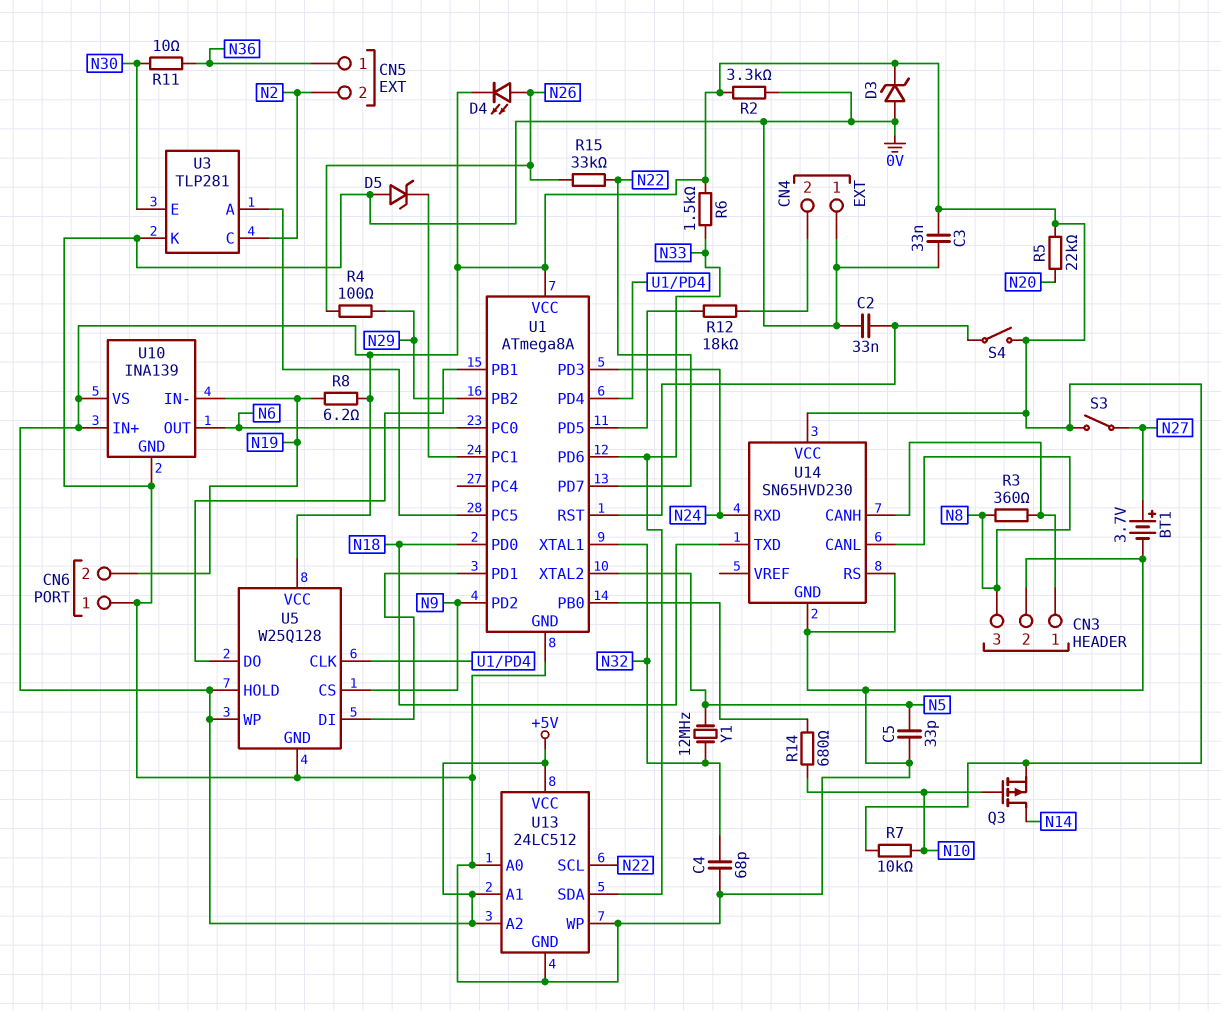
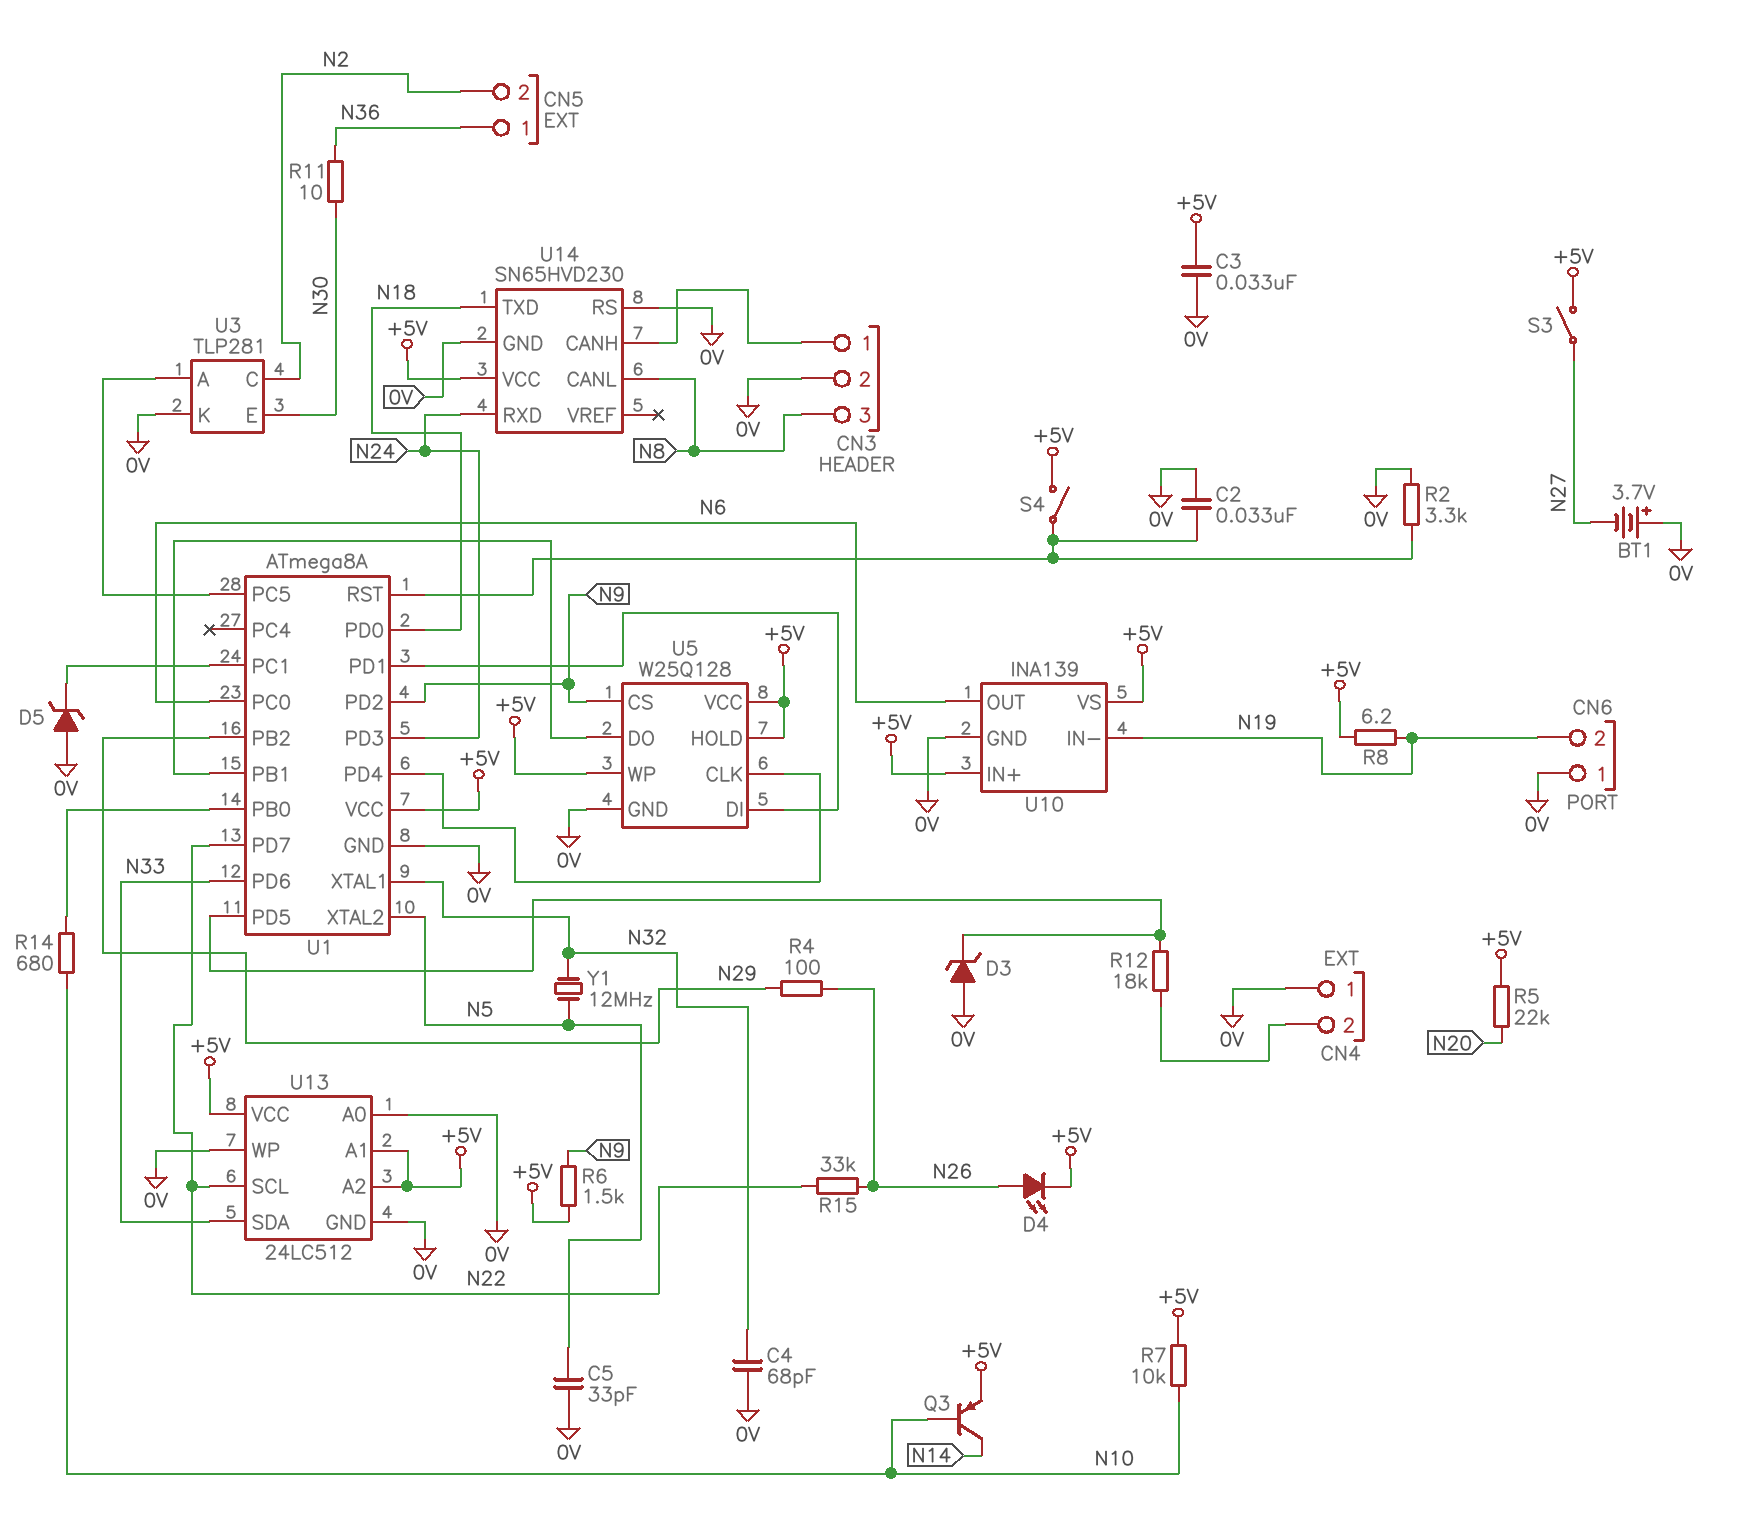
BT1: 3.7V (plus N27, minus 0V) -> 3.7V (plus 0V, minus N27)
D3: zener (A 0V, K +5V) -> zener (A 0V, K U1/PD5)
Q3: PMOS (G N10, D N14, S +5V) -> PNP (B N10, C N14, E +5V)
R2: 3.3k (+5V, 0V) -> 3.3k (0V, U1/RST)
R3: 360 (CN3/1, N8) -> none
R6: 1.5k (+5V, N33) -> 1.5k (+5V, N9)

